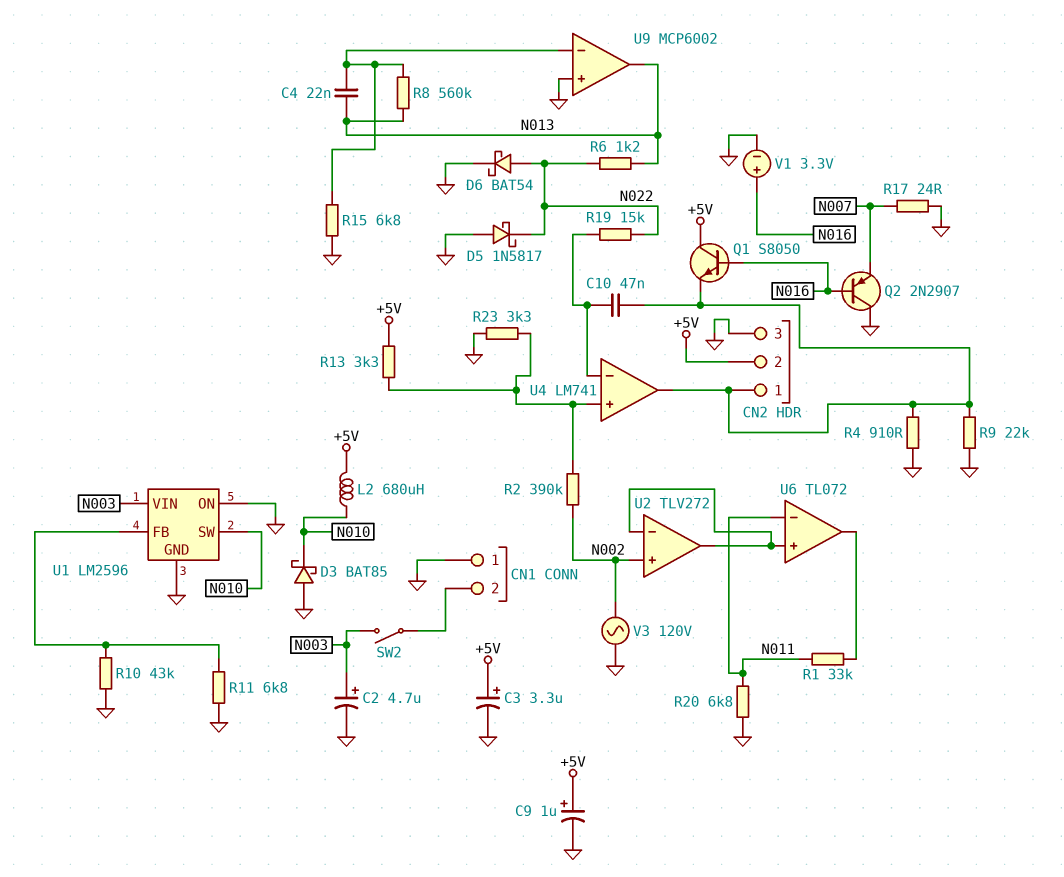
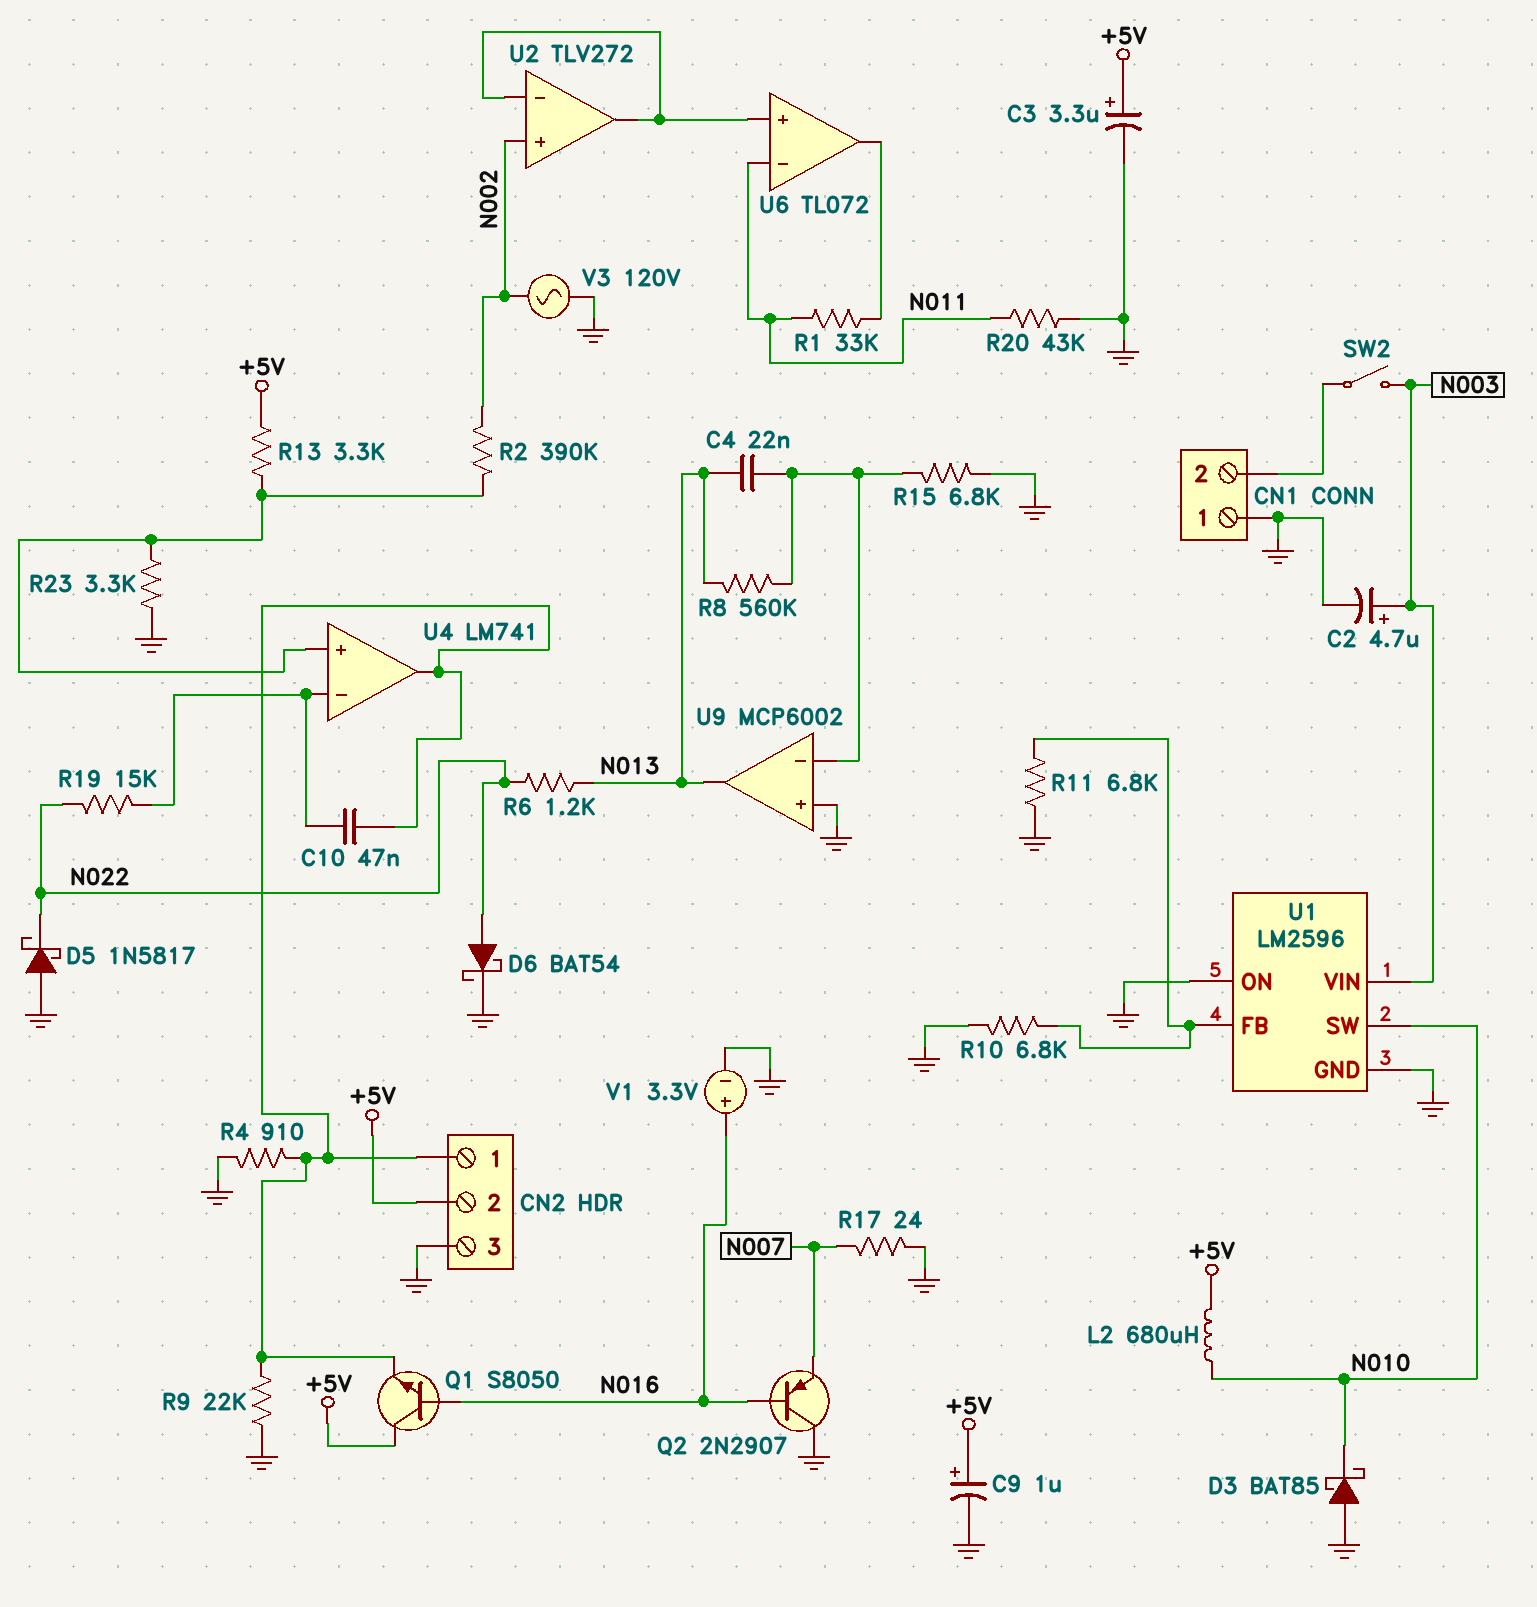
R10: 43k (GND, U1/FB) -> 6.8k (GND, U1/FB)
R20: 6.8k (GND, N011) -> 43k (GND, N011)

